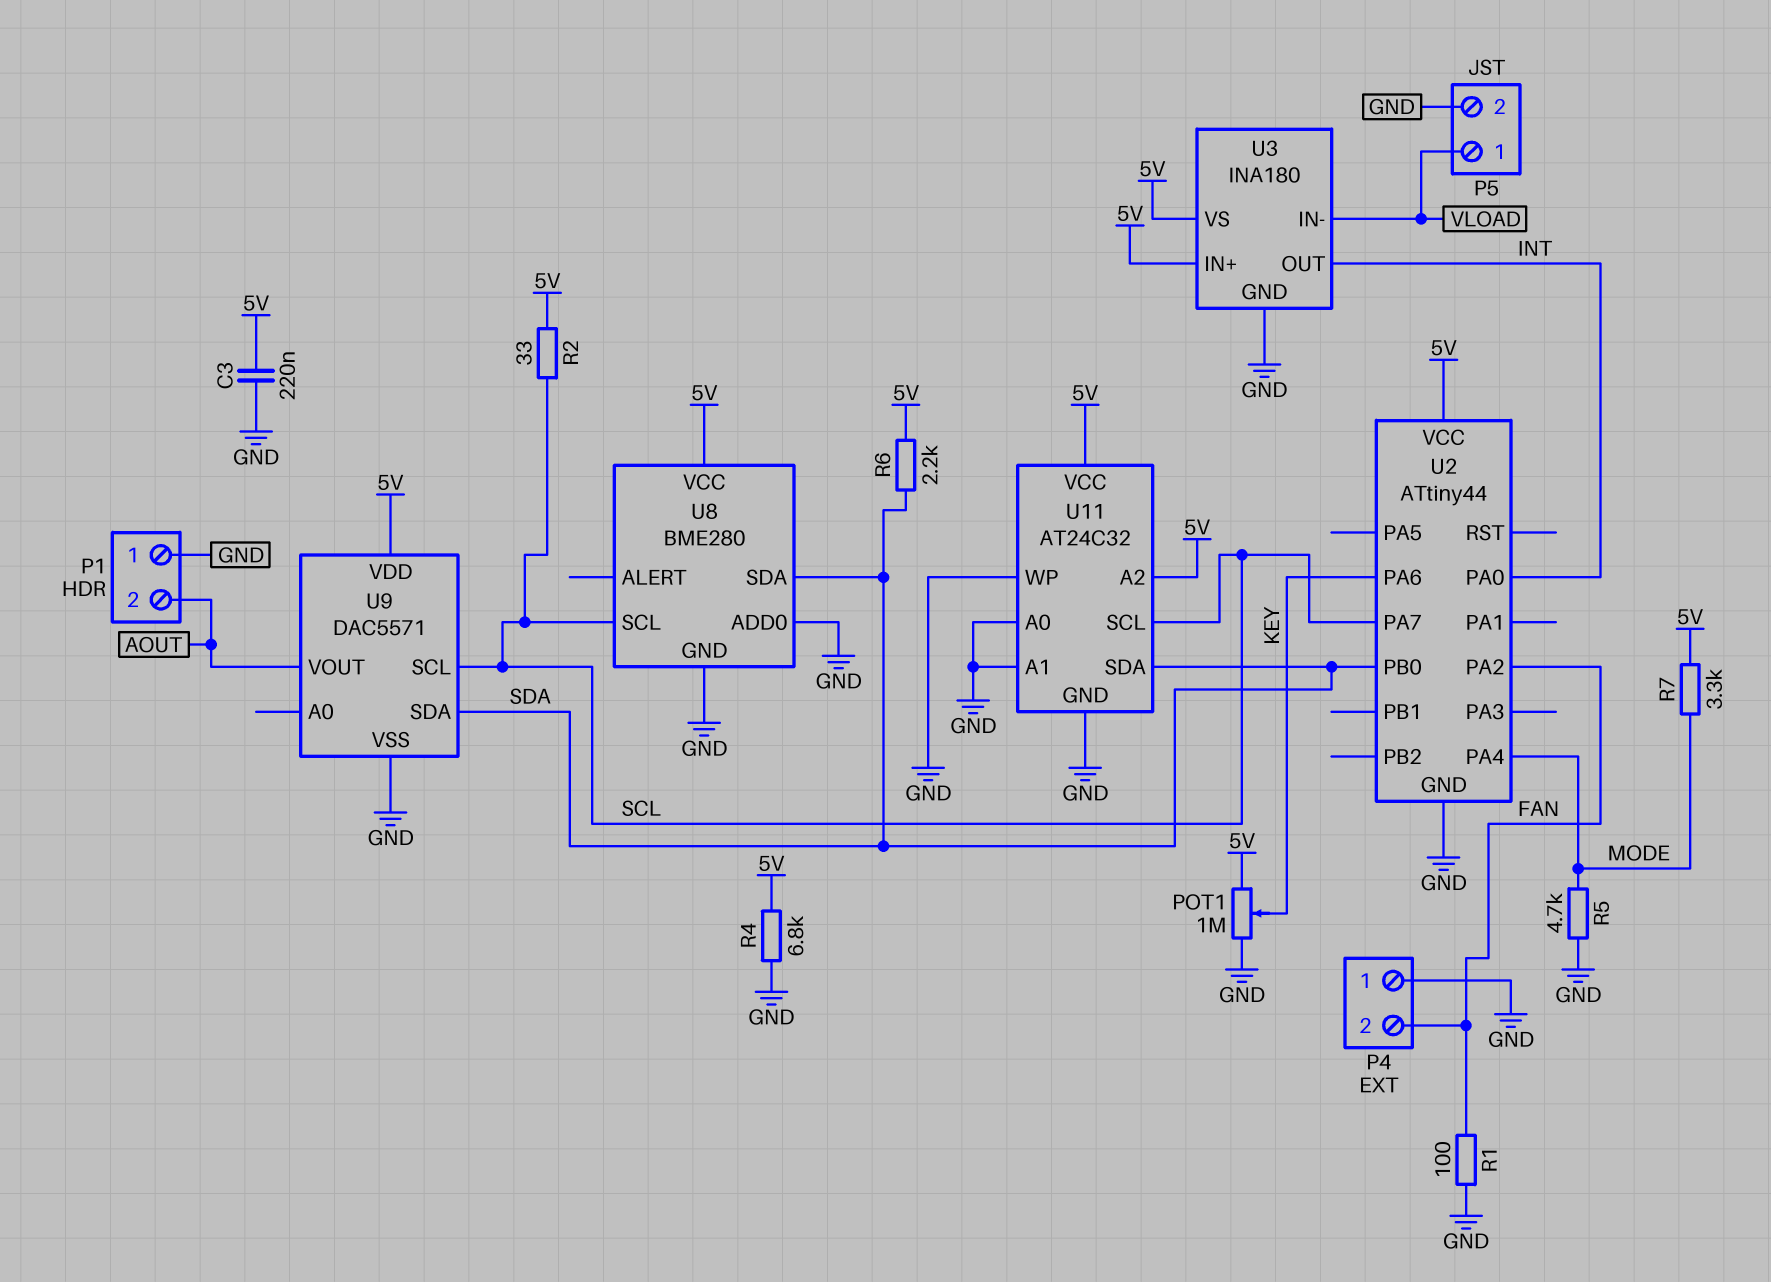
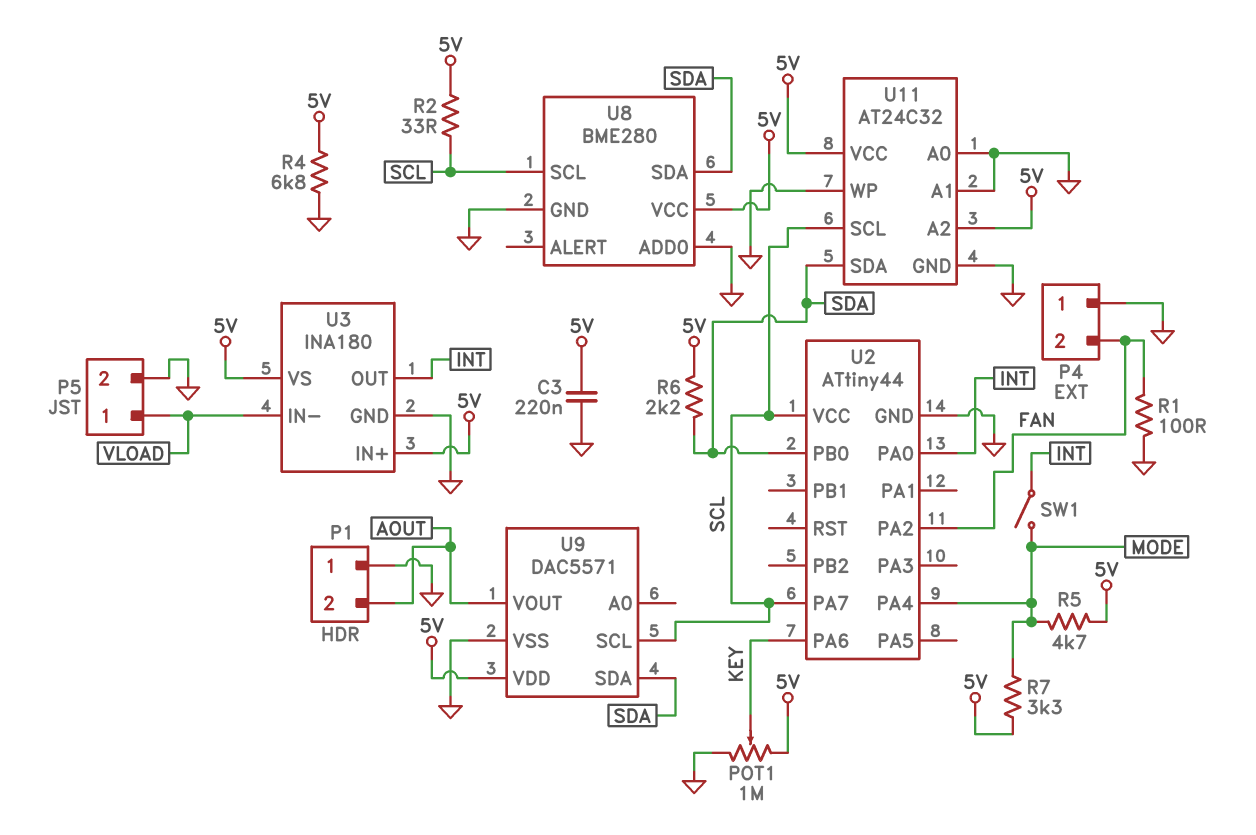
R5: 4.7k (GND, MODE) -> 4.7k (5V, MODE)
SW1: none -> switch (INT, MODE)
U2 pin VCC: 5V -> SCL

